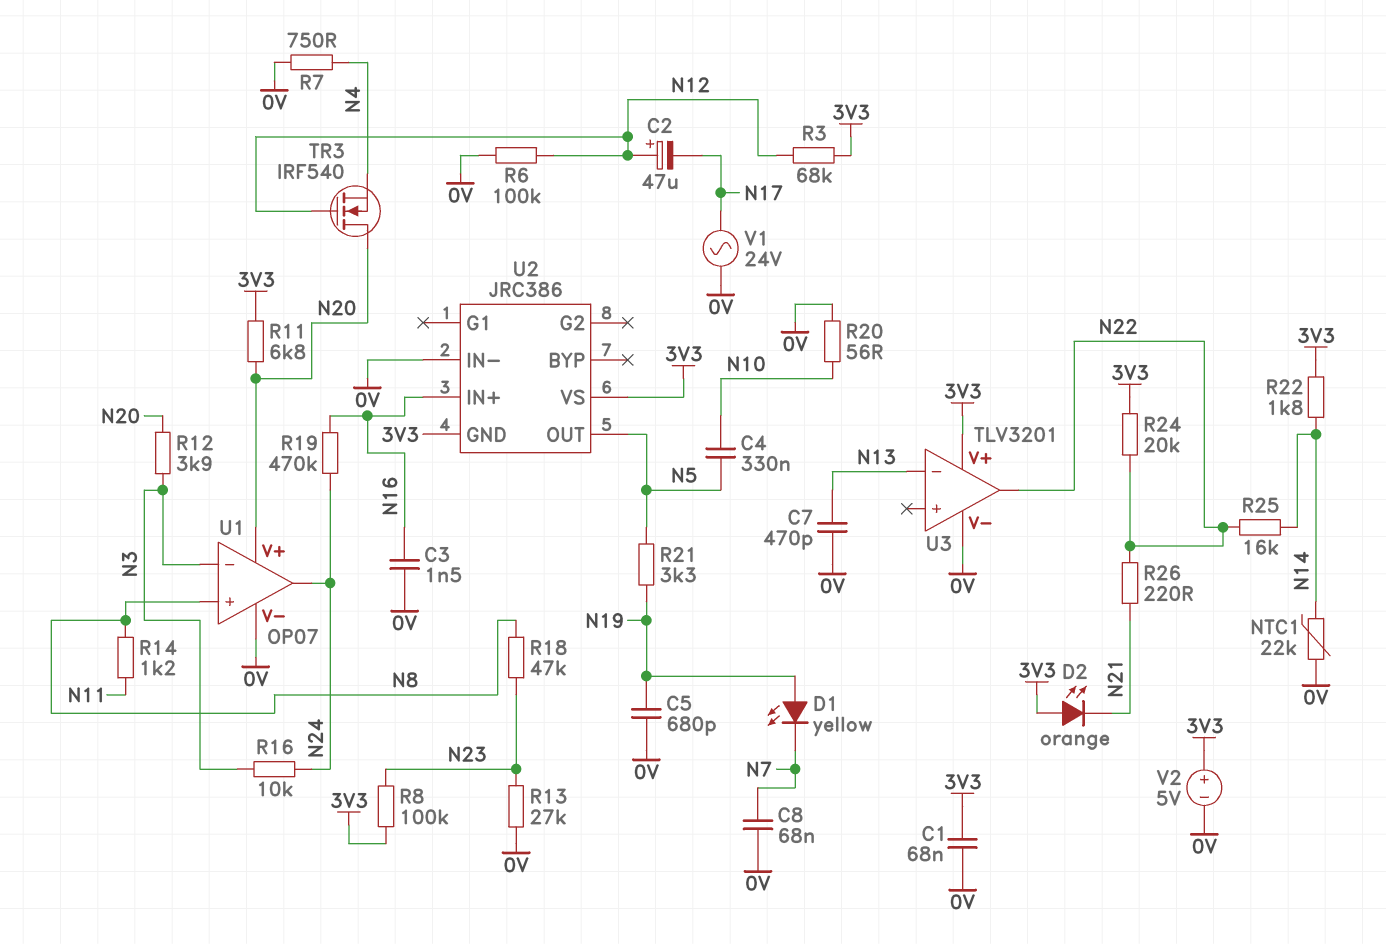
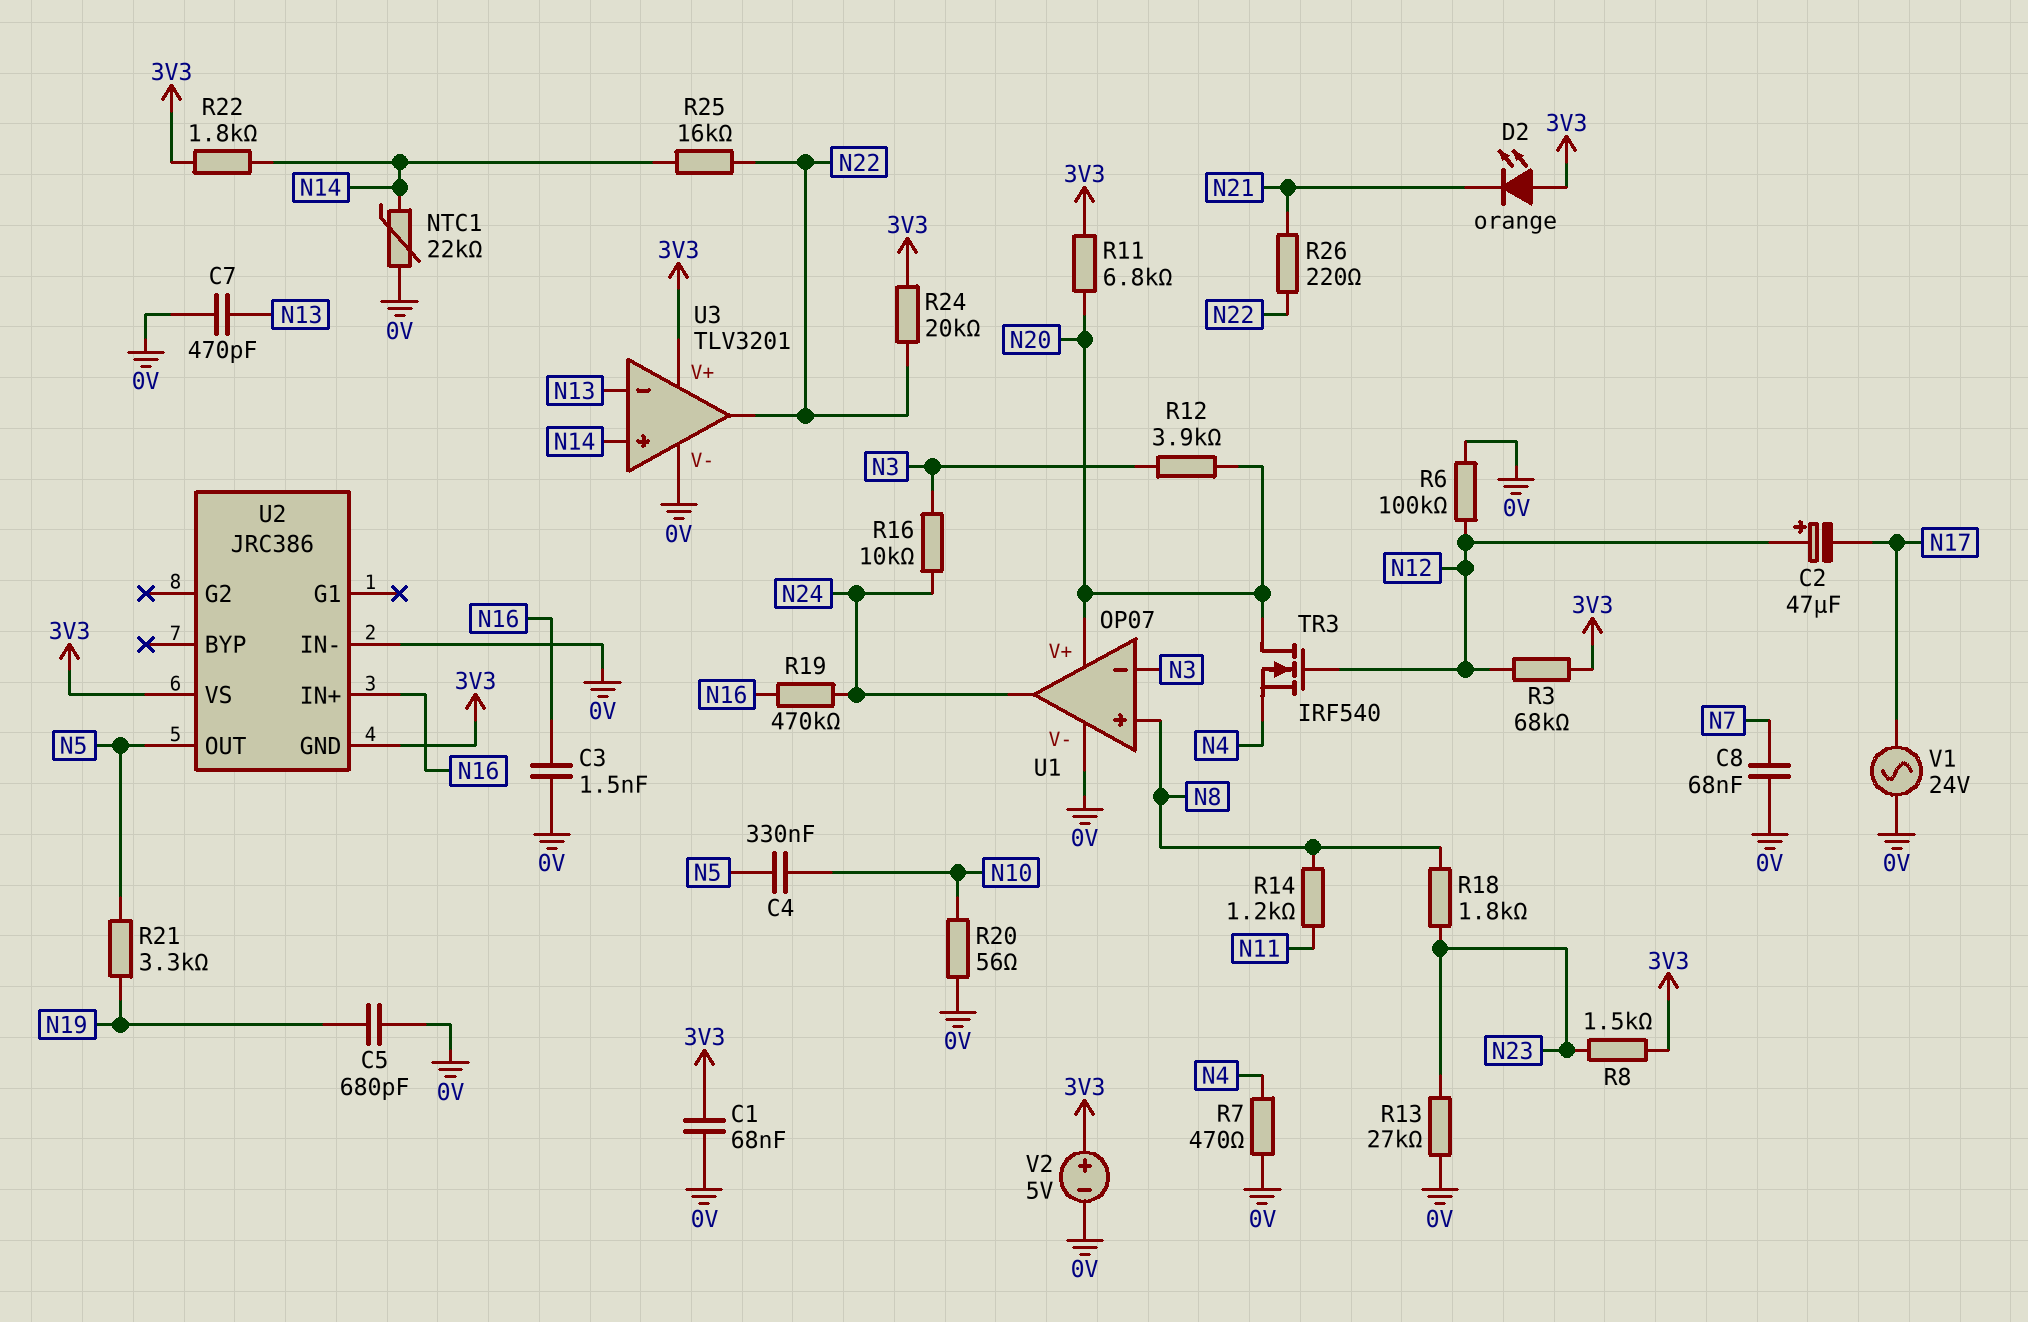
D1: LED yellow (A N19, K N7) -> none
R7: 750 (0V, N4) -> 470 (0V, N4)
R8: 100k (3V3, N23) -> 1.5k (3V3, N23)
R18: 47k (N8, N23) -> 1.8k (N8, N23)
U3 pin in+: none -> N14

